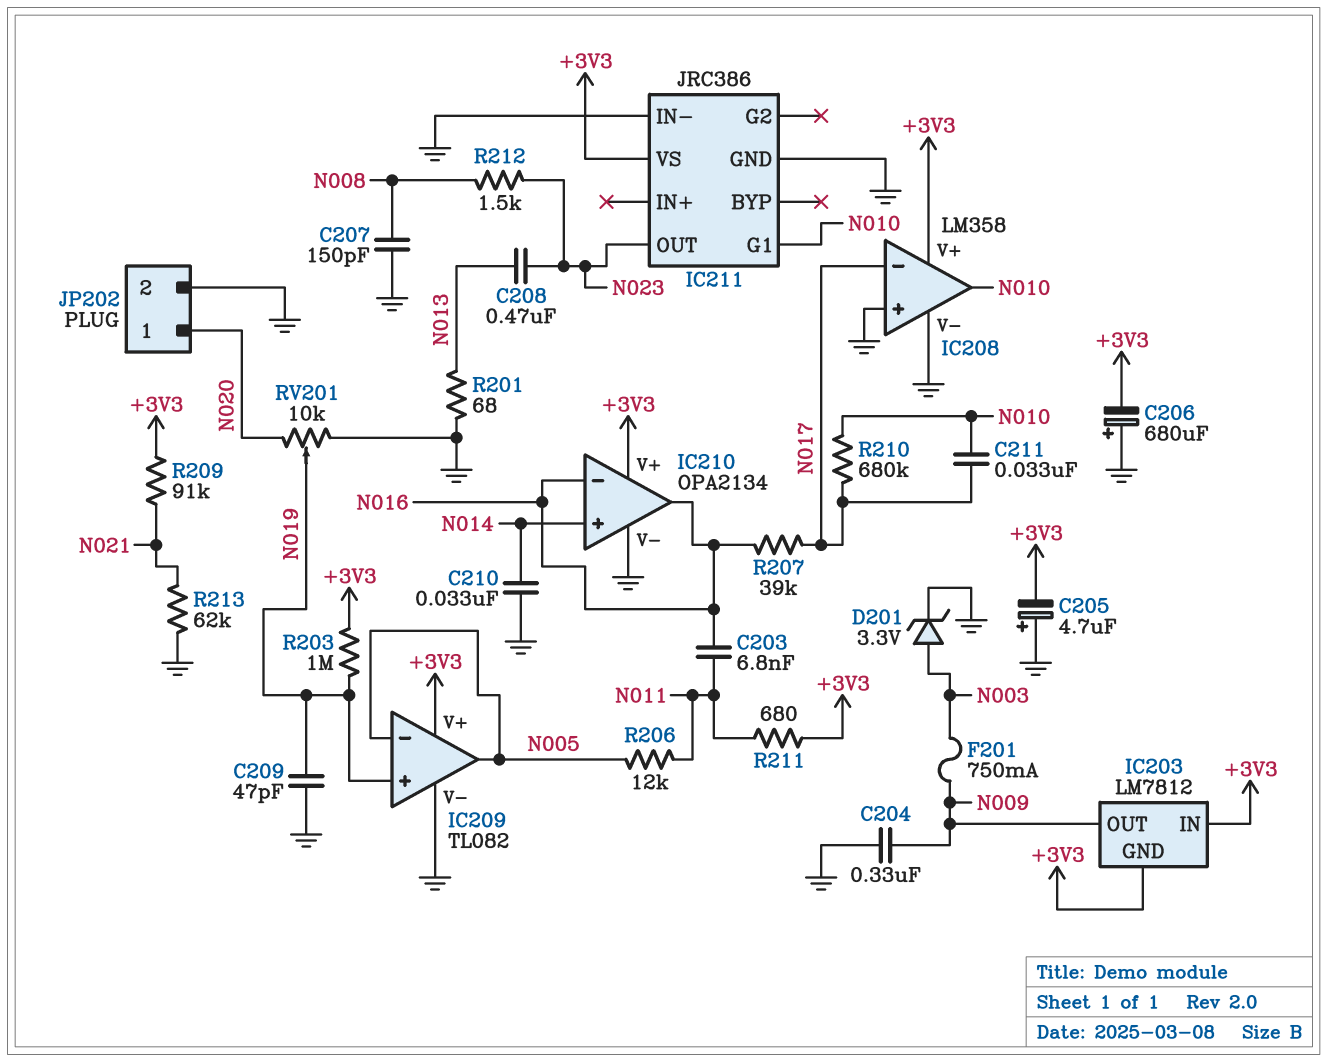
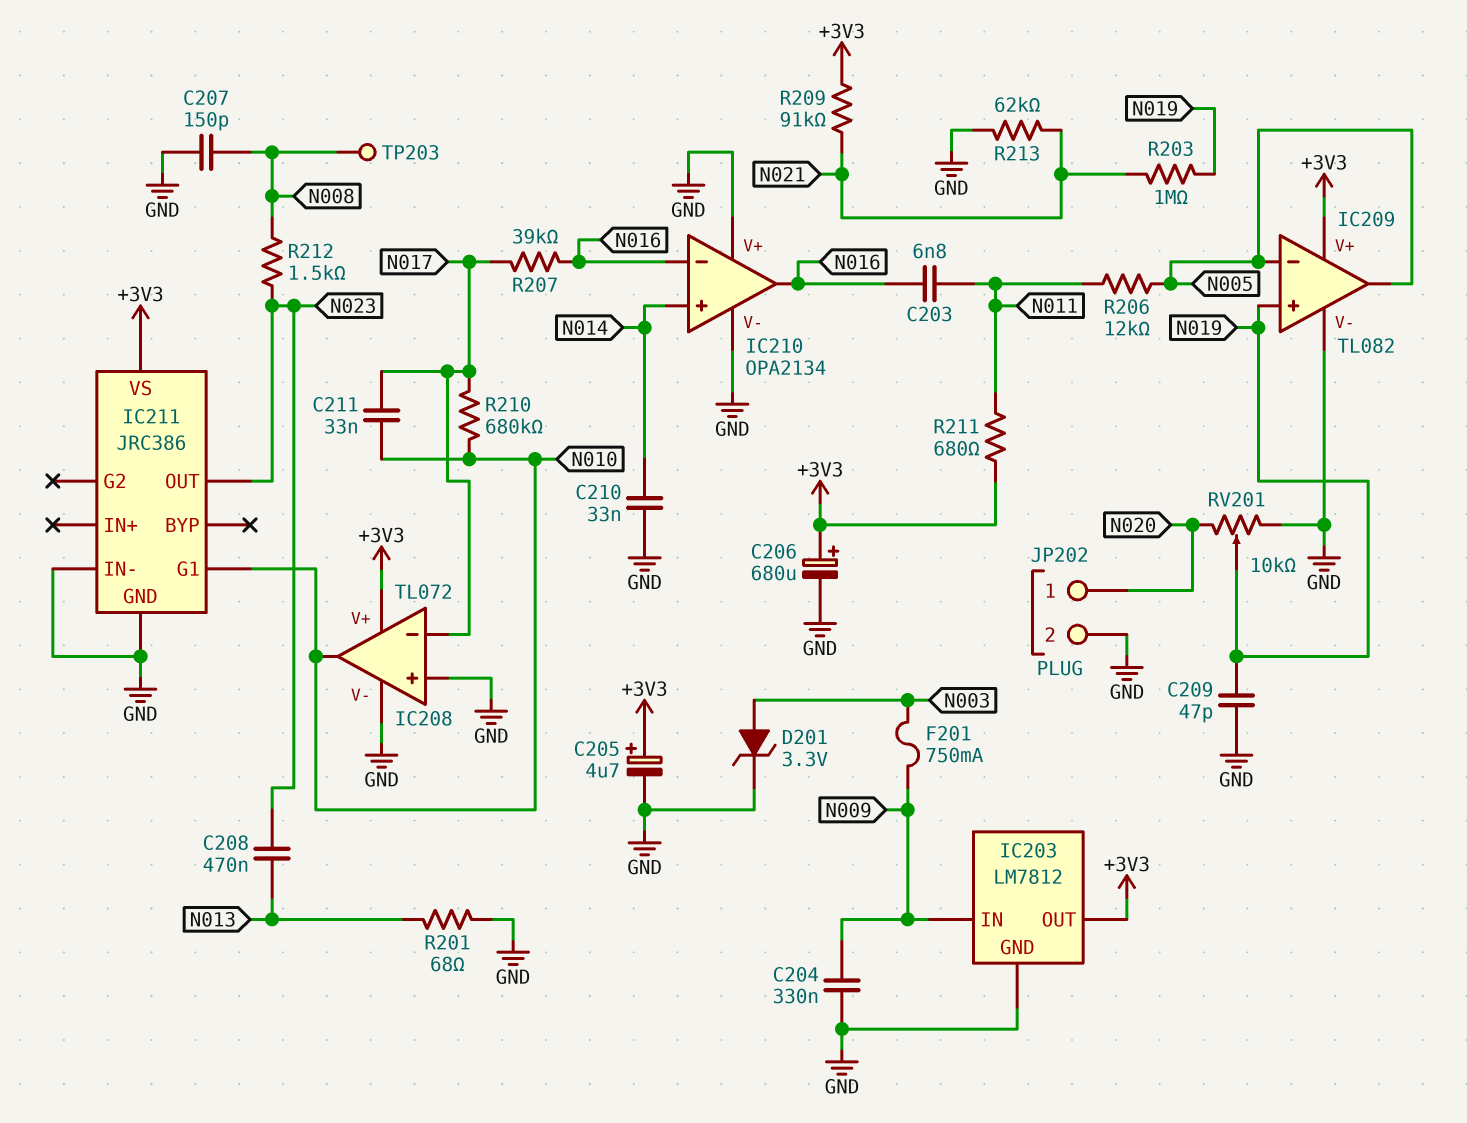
C205: 4.7uF (plus GND, minus +3V3) -> 4.7uF (plus +3V3, minus GND)
C206: 680uF (plus GND, minus +3V3) -> 680uF (plus +3V3, minus GND)
IC203 pin GND: +3V3 -> GND
IC203 pin IN: +3V3 -> N009
IC203 pin OUT: N009 -> +3V3
IC208: LM358 -> TL072
IC210 pin V+: +3V3 -> GND
R203: 1M (+3V3, N019) -> 1M (N019, N021)
TP203: none -> test point (N008)

